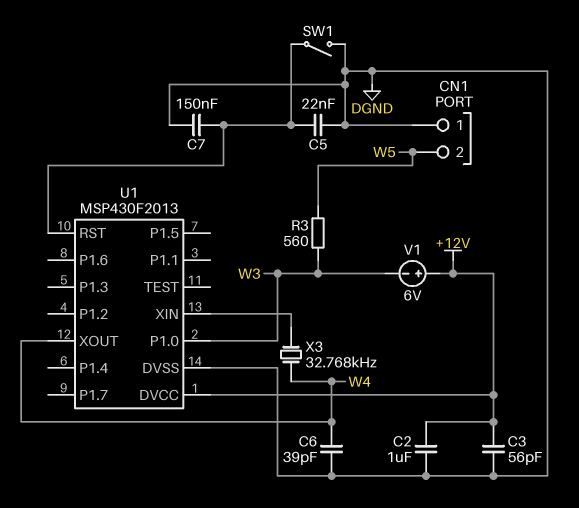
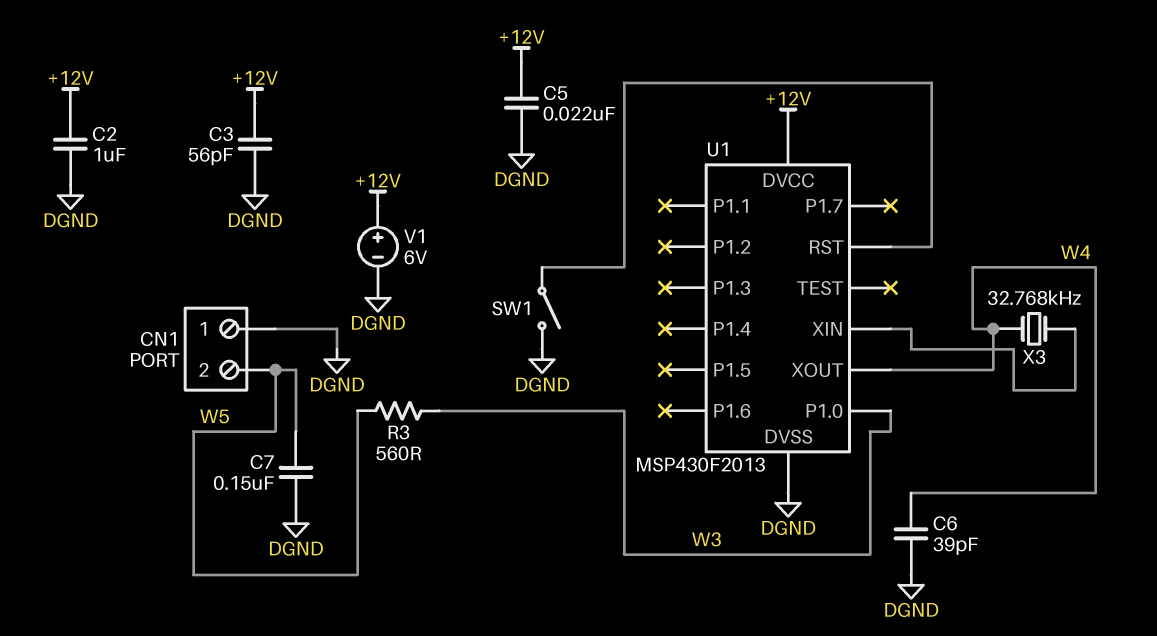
C5: 22nF (DGND, U1/RST) -> 22nF (+12V, DGND)
C7: 150nF (DGND, U1/RST) -> 150nF (DGND, W5)
V1: 6V (plus +12V, minus W3) -> 6V (plus +12V, minus DGND)

